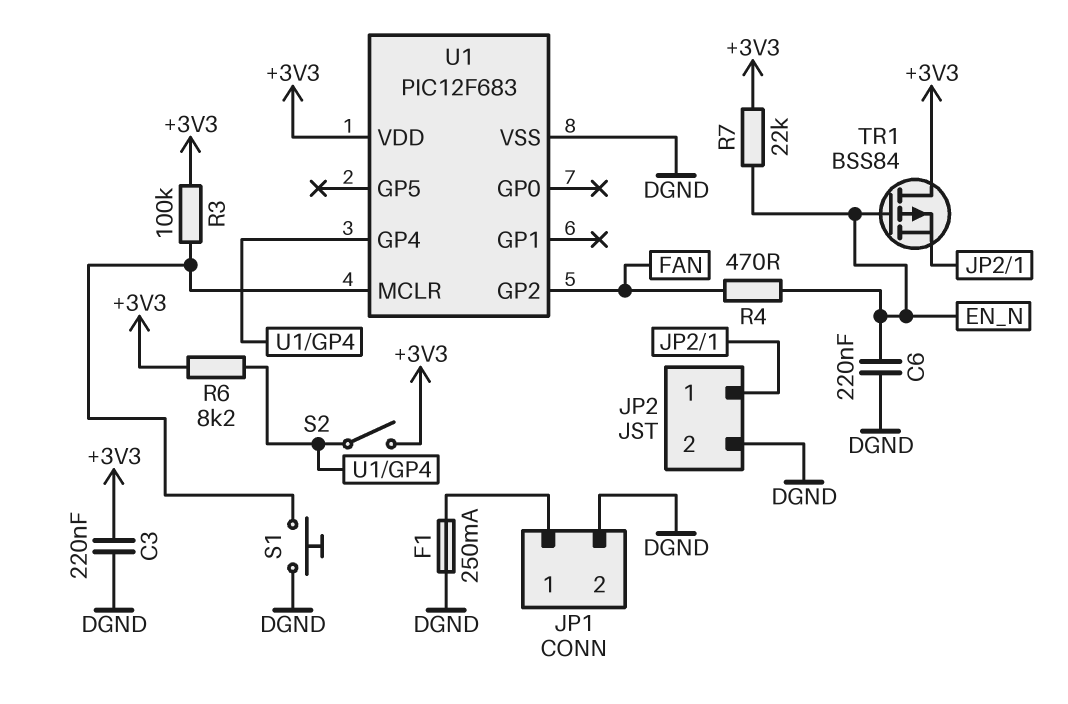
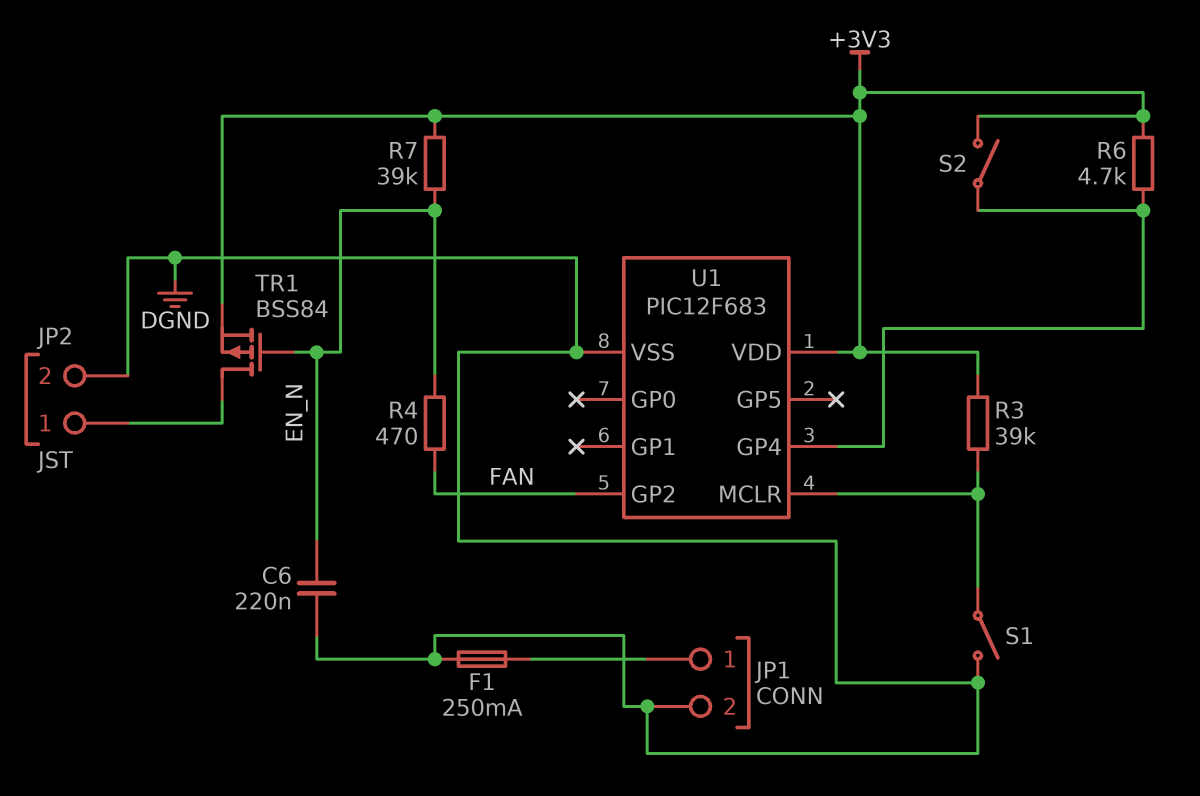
C3: 220nF (+3V3, DGND) -> none
R3: 100k (+3V3, U1/MCLR) -> 39k (+3V3, U1/MCLR)
R6: 8.2k (+3V3, U1/GP4) -> 4.7k (+3V3, U1/GP4)
R7: 22k (+3V3, EN_N) -> 39k (+3V3, EN_N)
S1: button (DGND, U1/MCLR) -> switch (DGND, U1/MCLR)
TR1: PMOS BSS84 (G EN_N, D +3V3, S JP2/1) -> PMOS BSS84 (G EN_N, D JP2/1, S +3V3)

